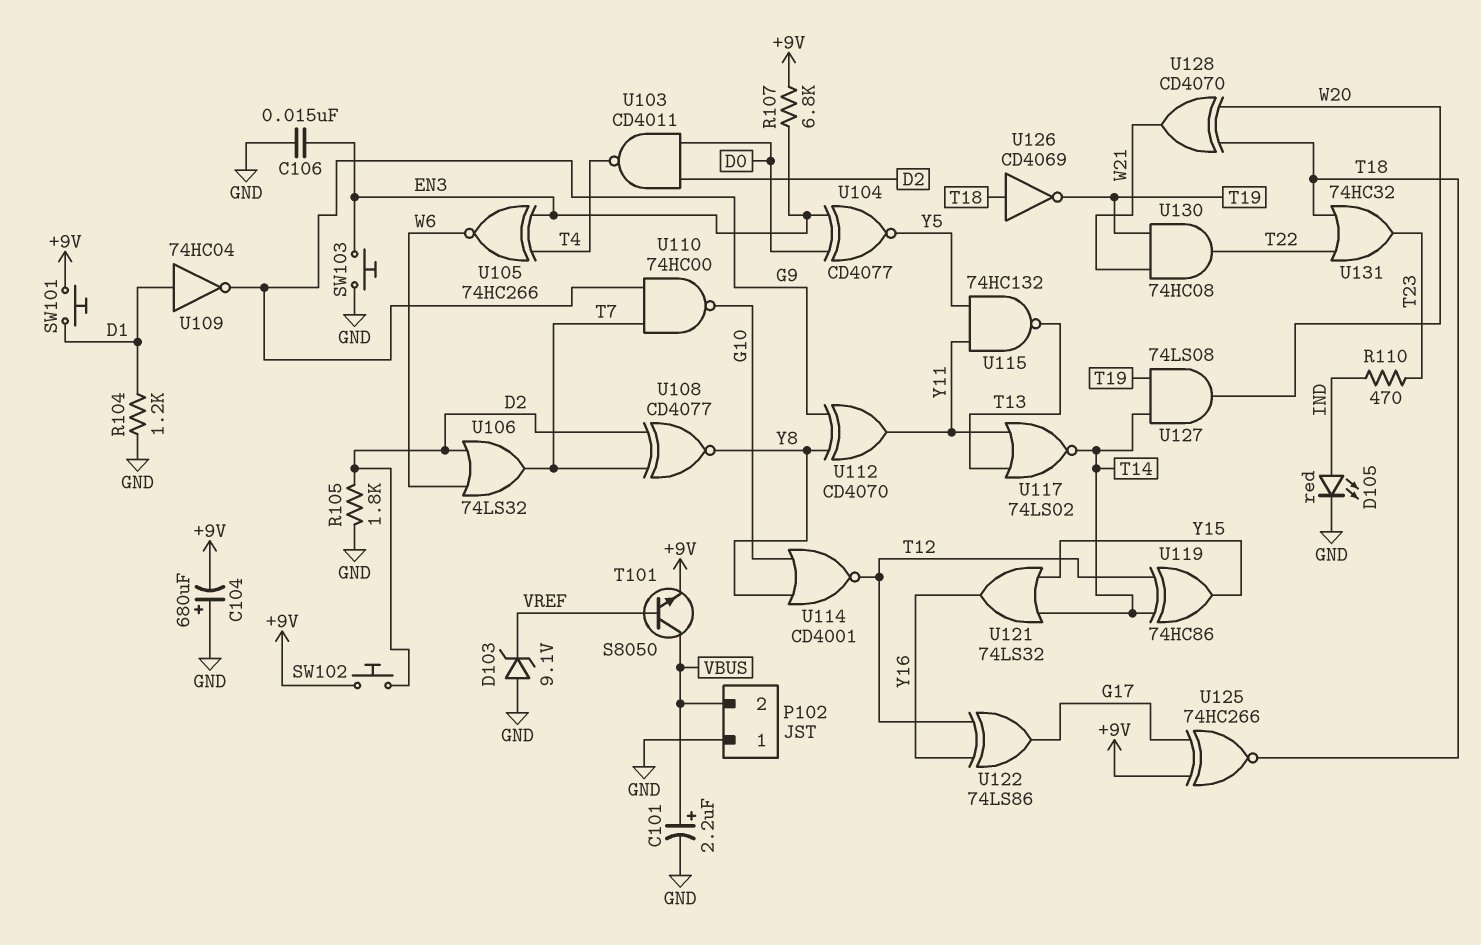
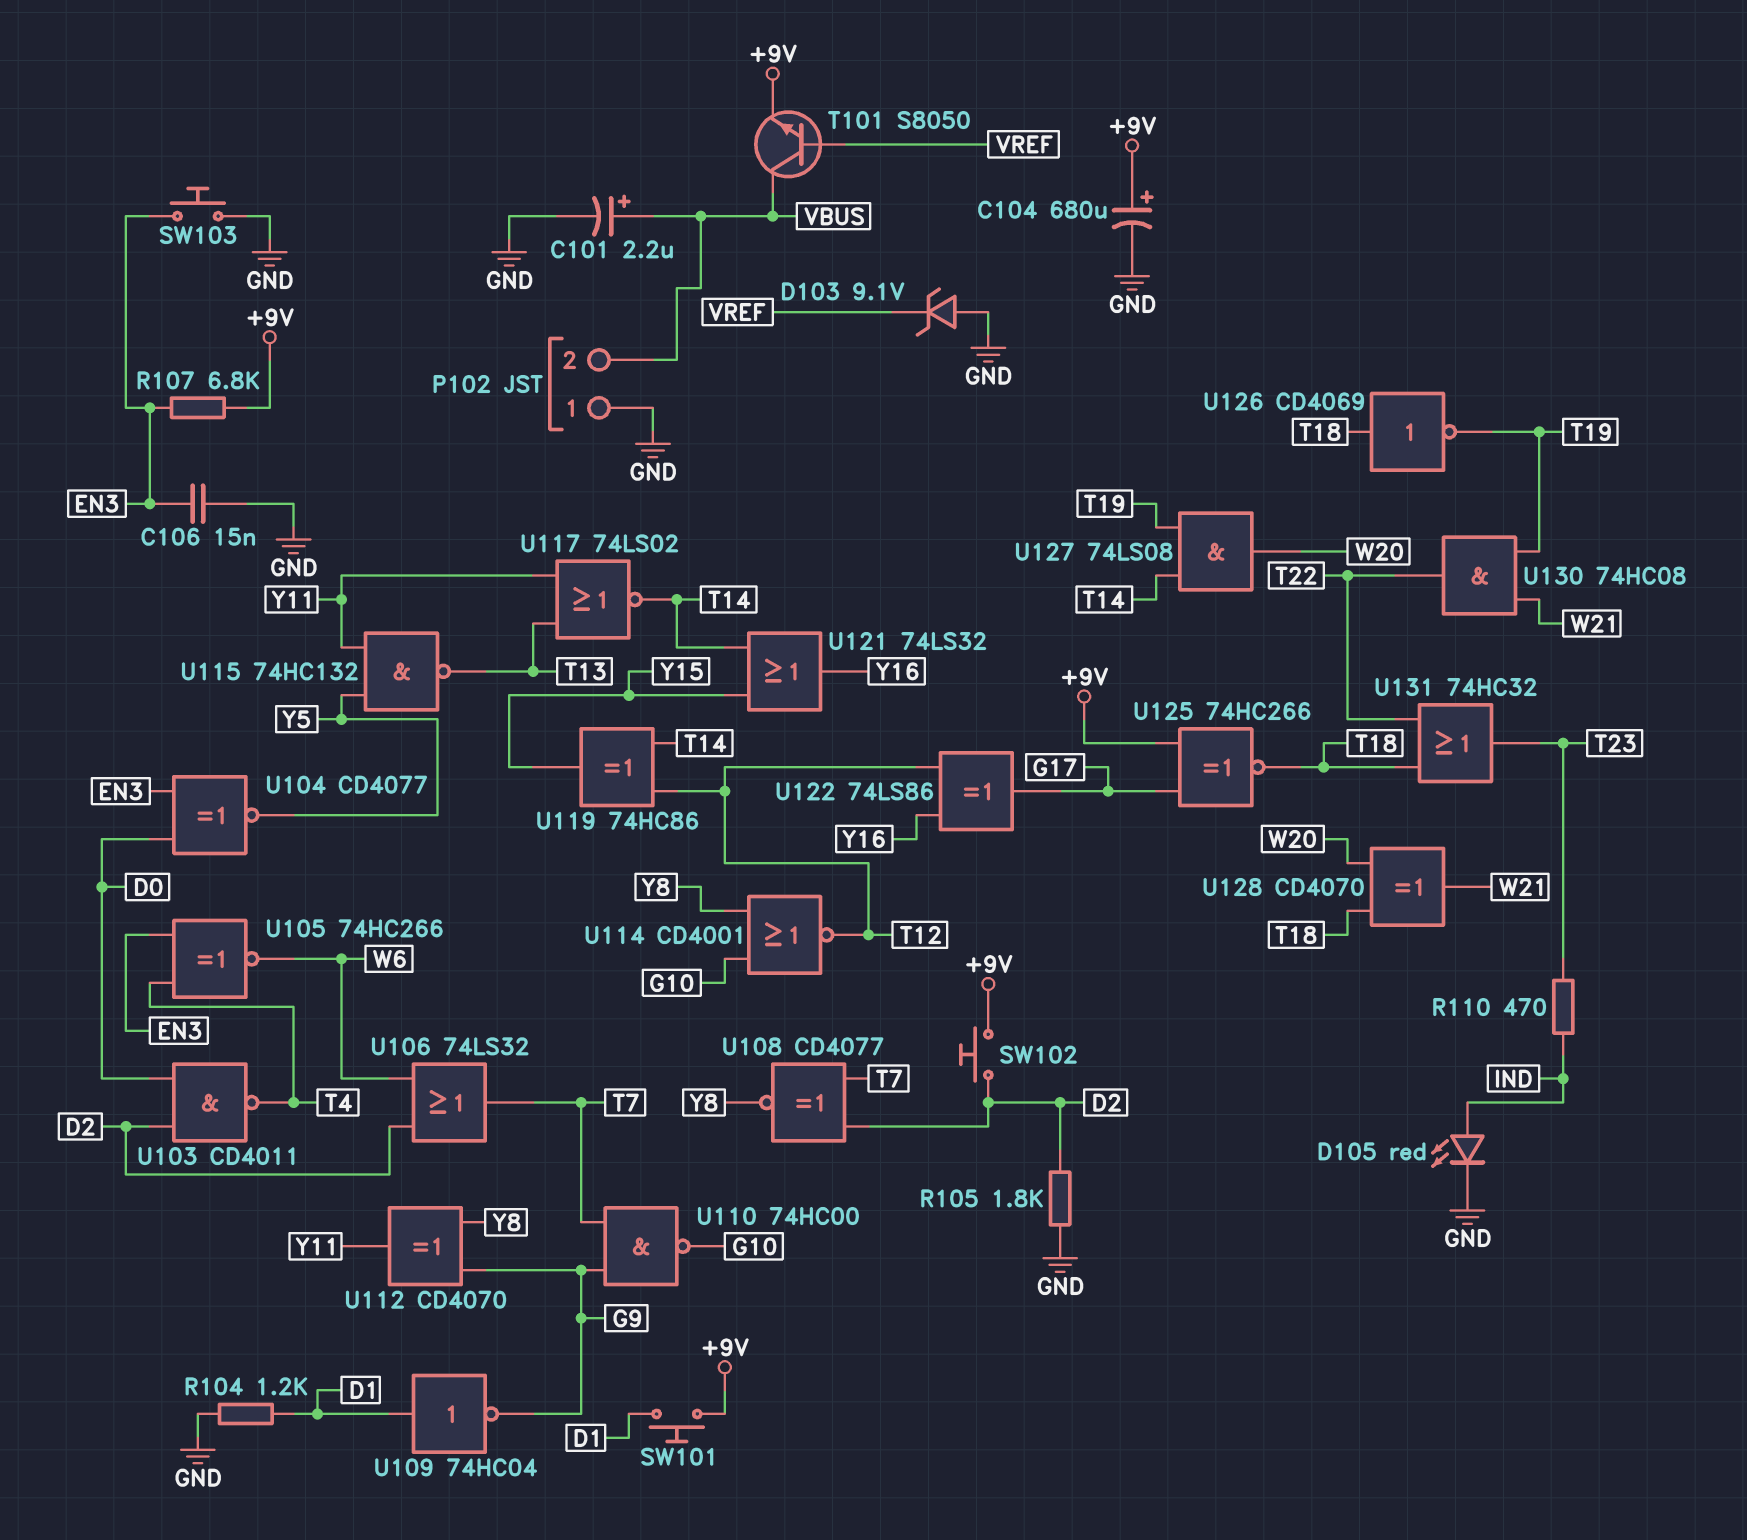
C104: 680uF (plus GND, minus +9V) -> 680uF (plus +9V, minus GND)

